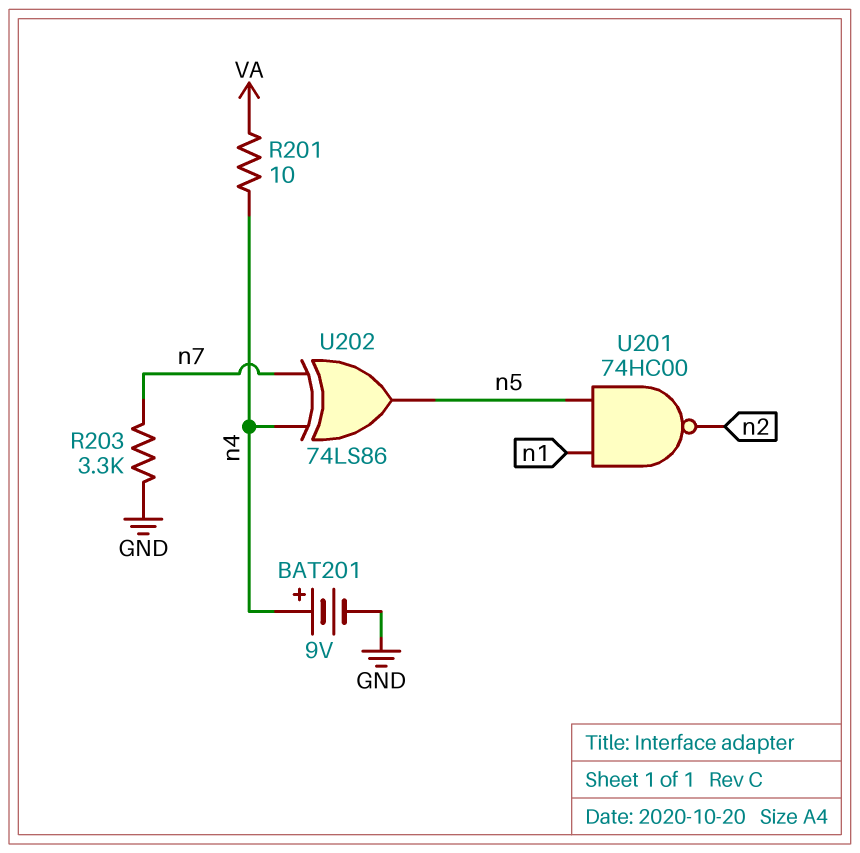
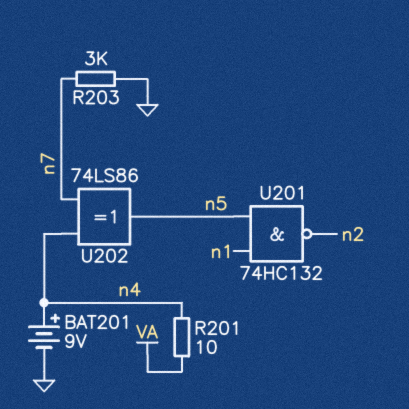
R203: 3.3k (GND, n7) -> 3k (GND, n7)
U201: NAND 74HC00 (in n1, in n5, out n2) -> NAND 74HC132 (in n1, in n5, out n2)

